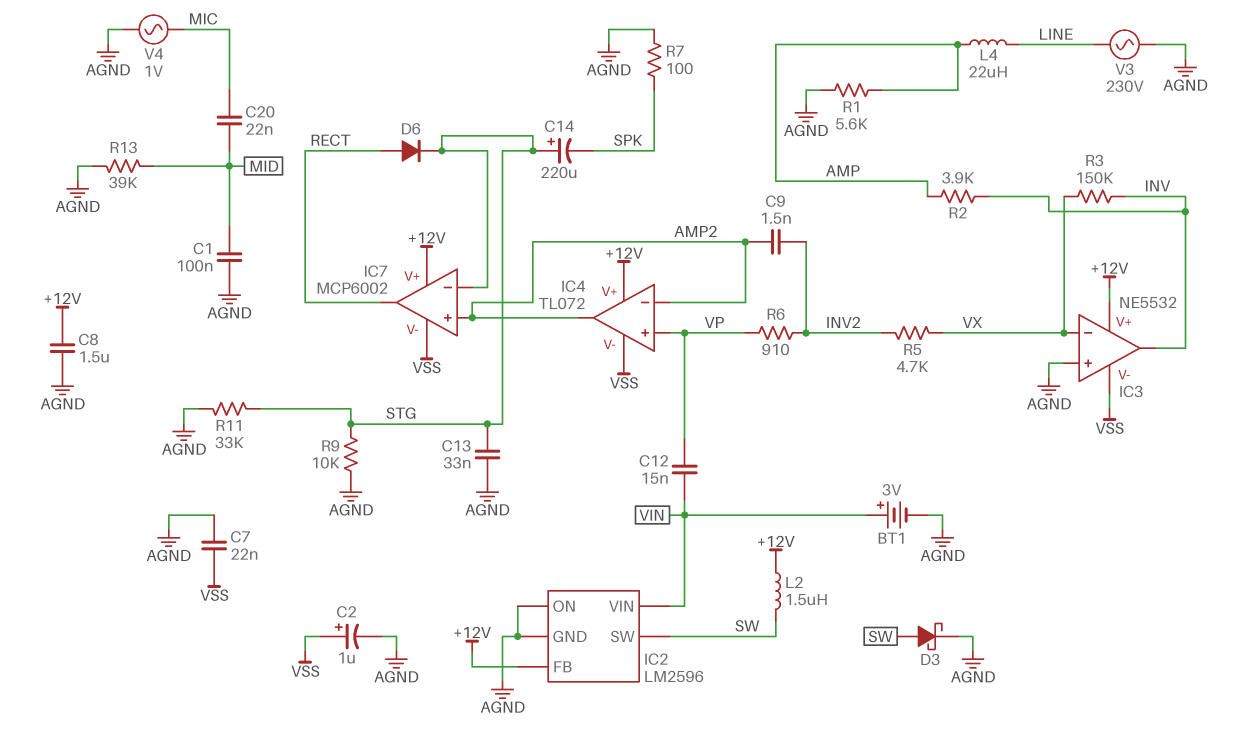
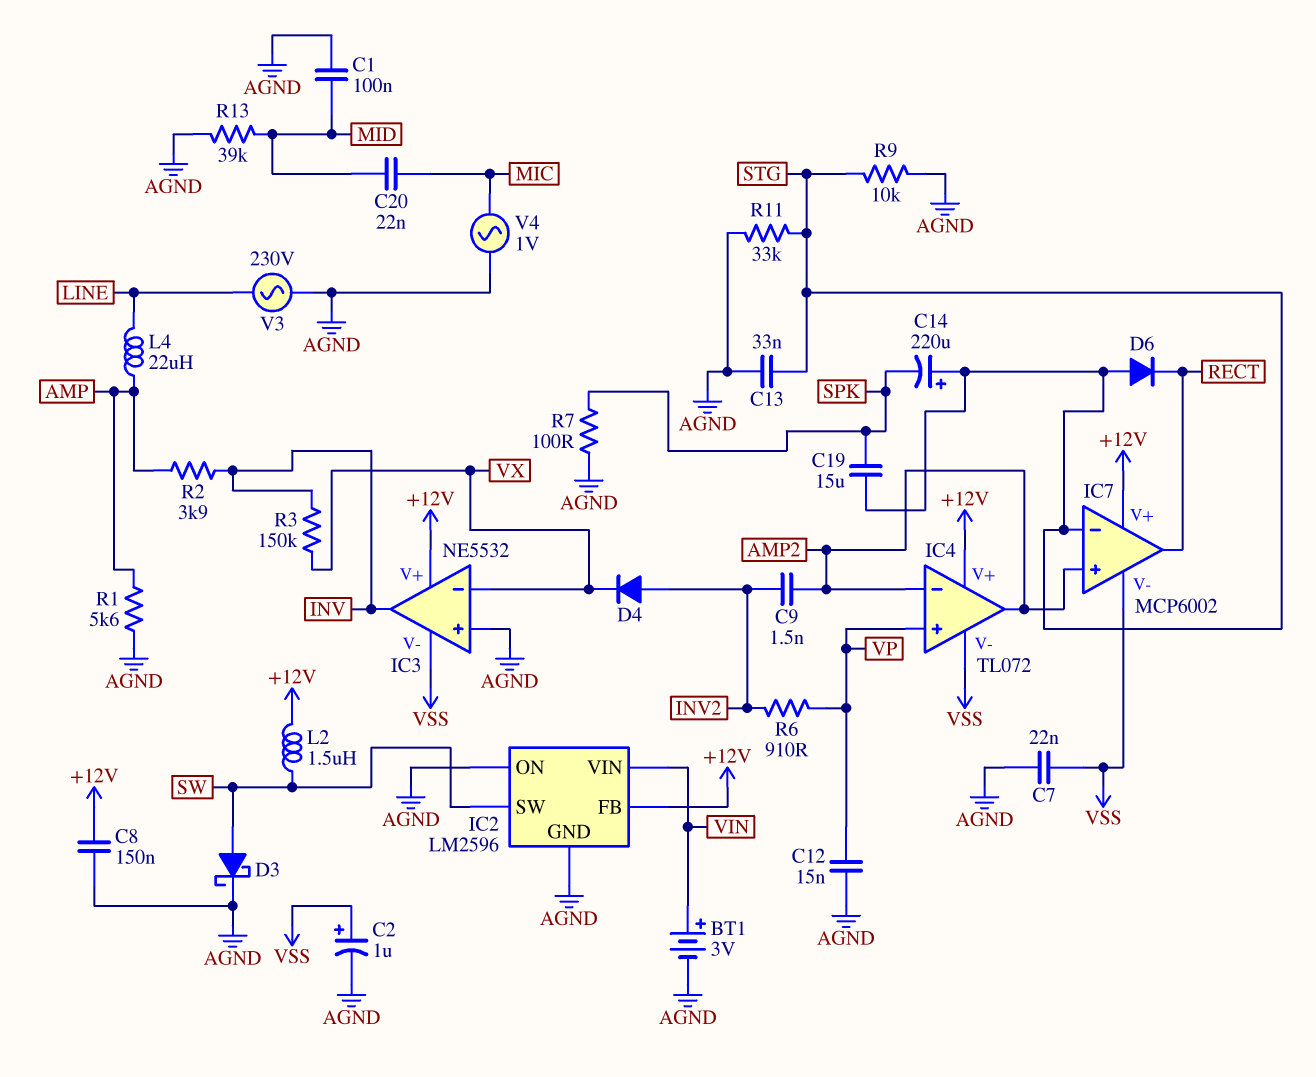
C8: 1.5uF (+12V, AGND) -> 150nF (+12V, AGND)
C12: 15nF (VIN, VP) -> 15nF (AGND, VP)
C19: none -> 15uF (SPK, STG)
D4: none -> diode (A INV2, K VX)
D6: diode (A RECT, K STG) -> diode (A STG, K RECT)
R5: 4.7k (INV2, VX) -> none

